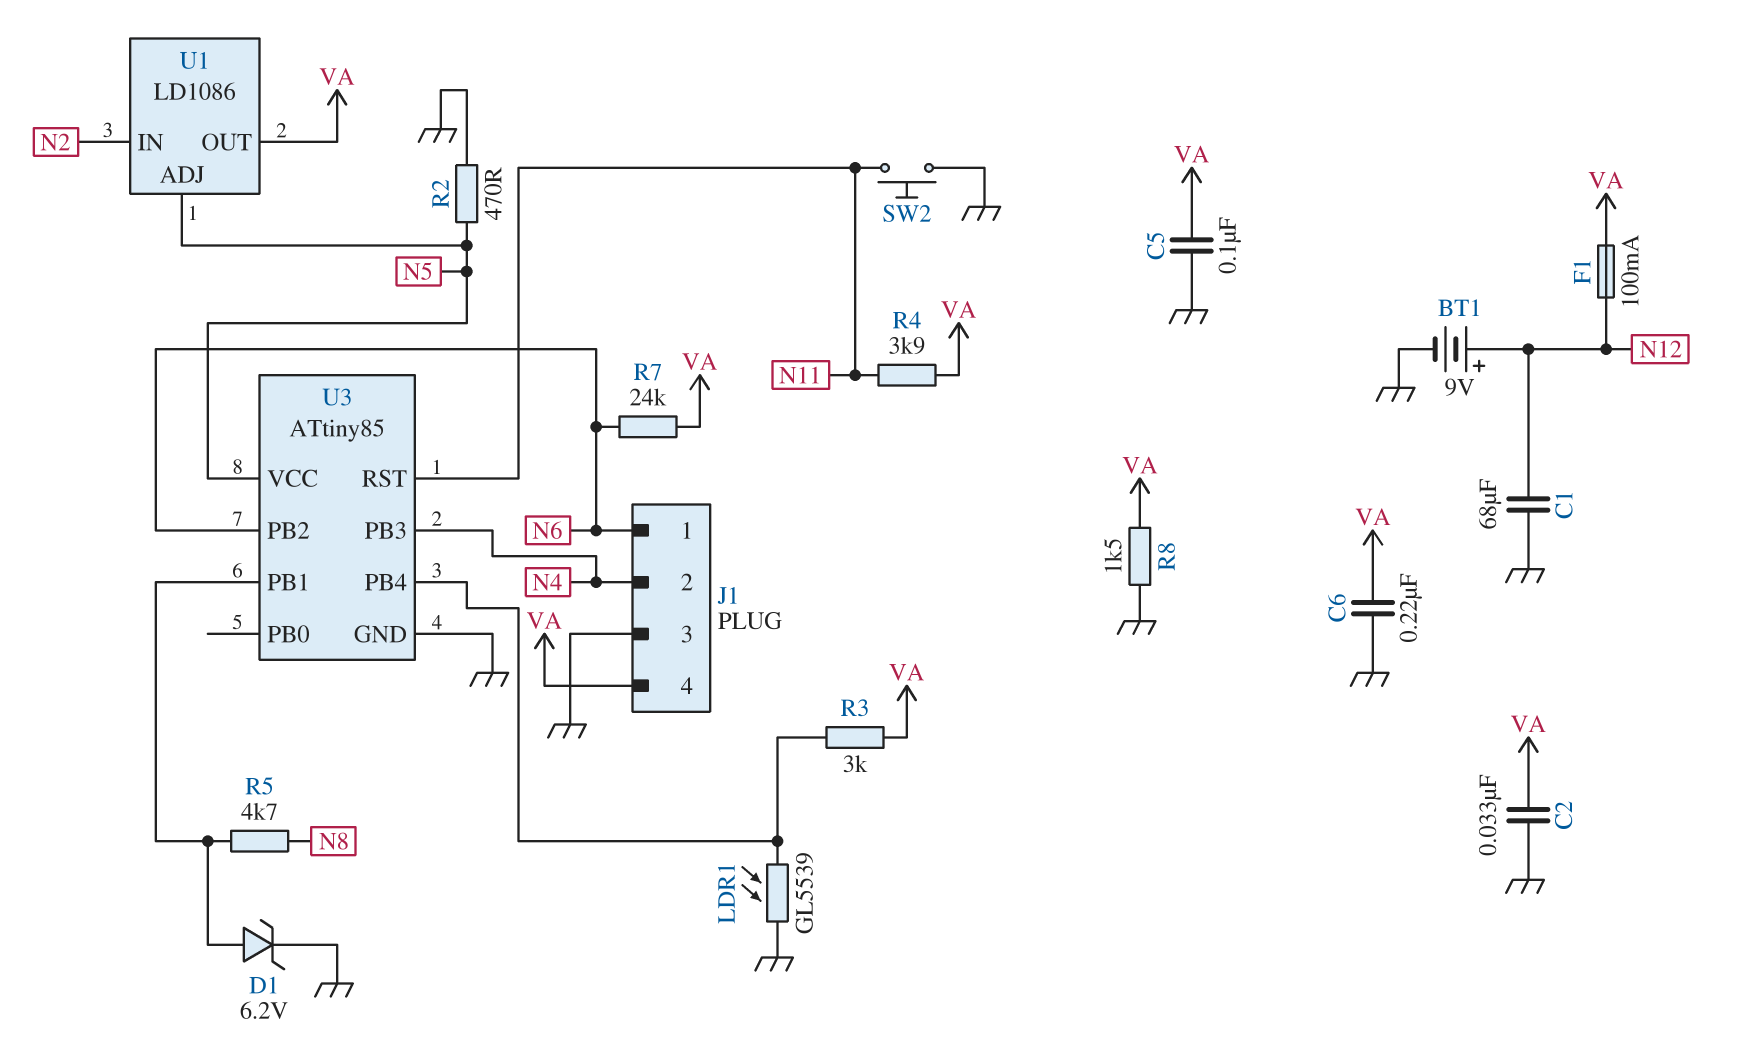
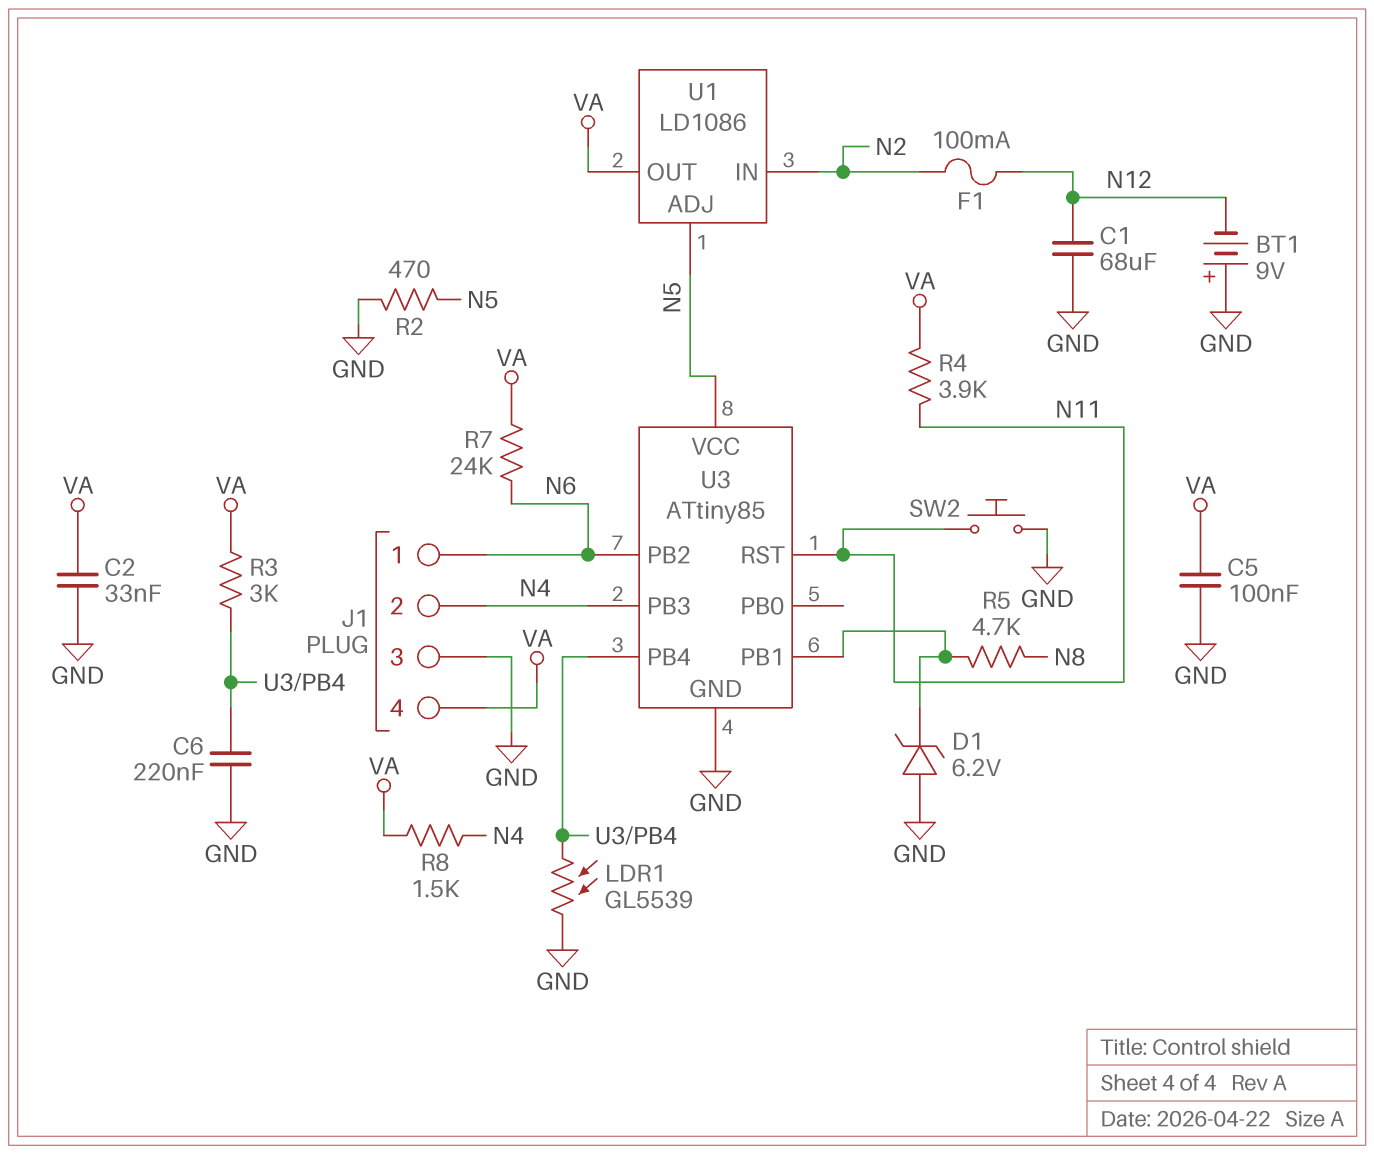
BT1: 9V (plus N12, minus GND) -> 9V (plus GND, minus N12)
C6: 220nF (GND, VA) -> 220nF (GND, U3/PB4)
D1: zener 6.2V (A U3/PB1, K GND) -> zener 6.2V (A GND, K U3/PB1)
F1: 100mA (N12, VA) -> 100mA (N2, N12)
R8: 1.5k (GND, VA) -> 1.5k (N4, VA)

